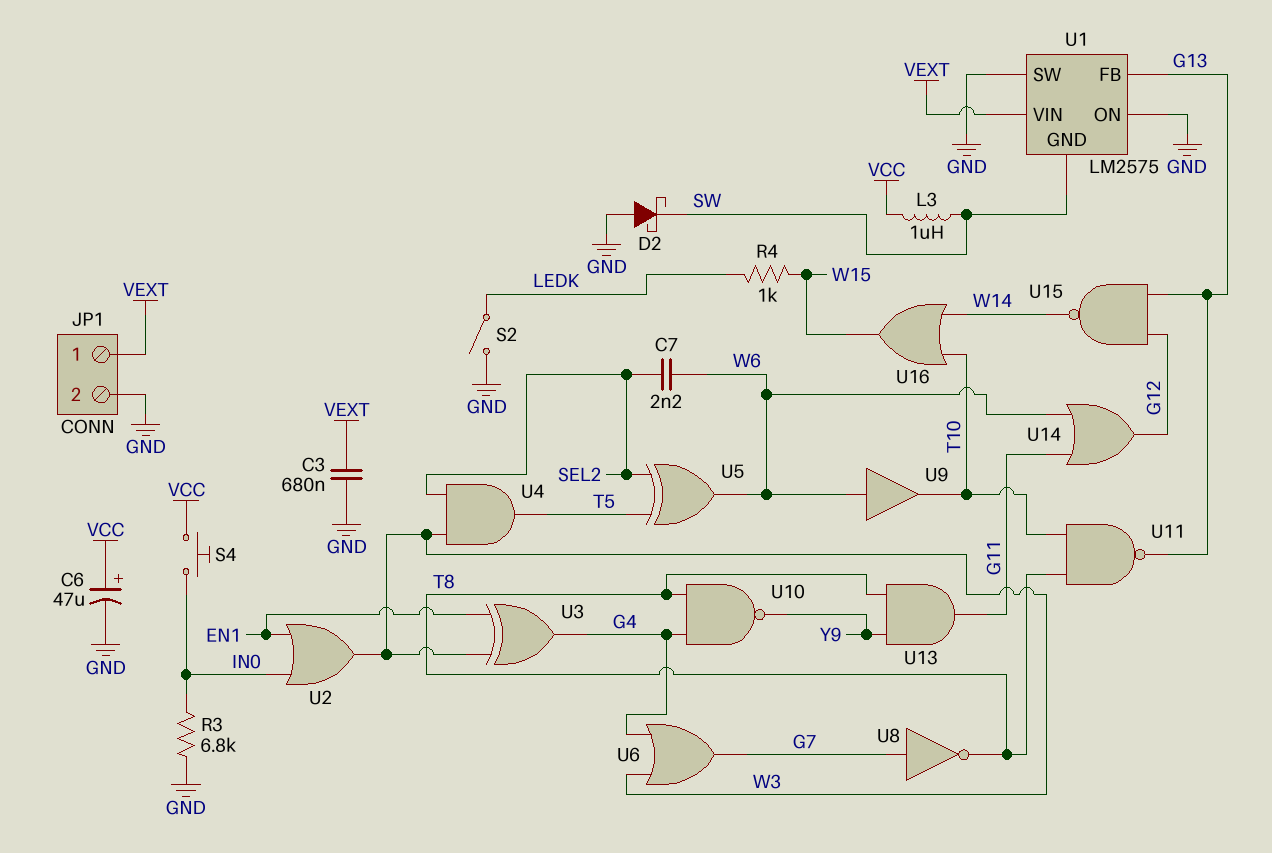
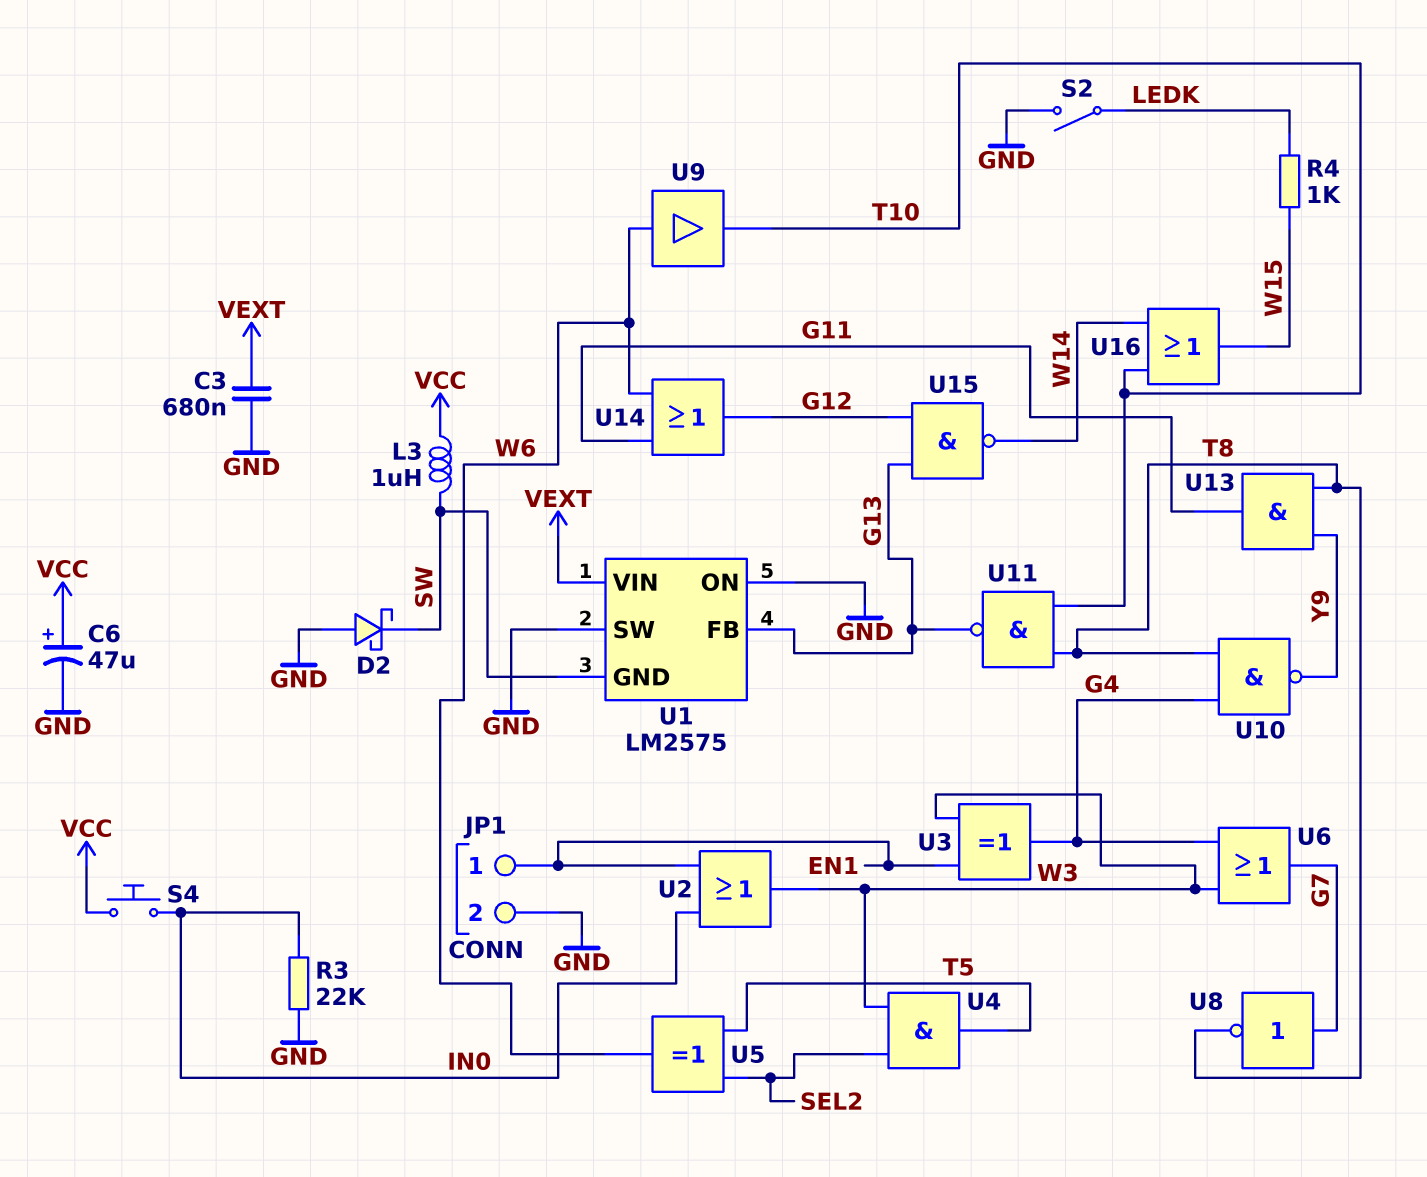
C7: 2.2nF (SEL2, W6) -> none
JP1 pin 1: VEXT -> EN1
R3: 6.8k (GND, IN0) -> 22k (GND, IN0)

